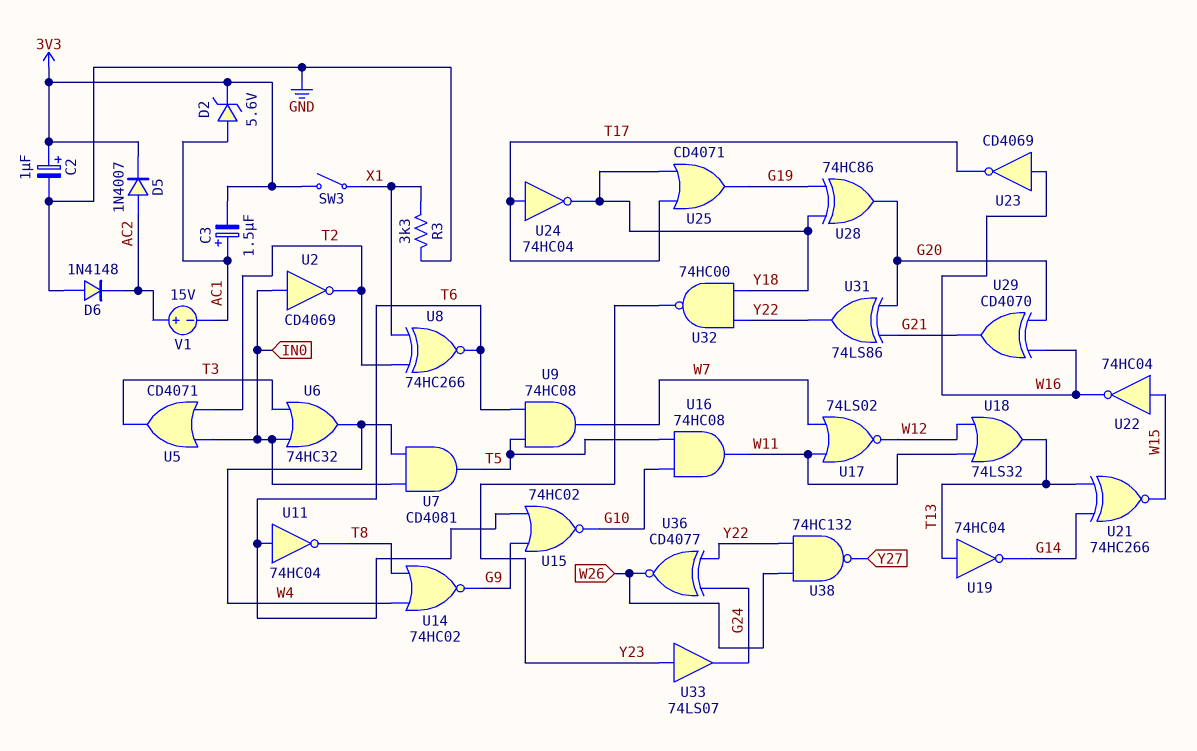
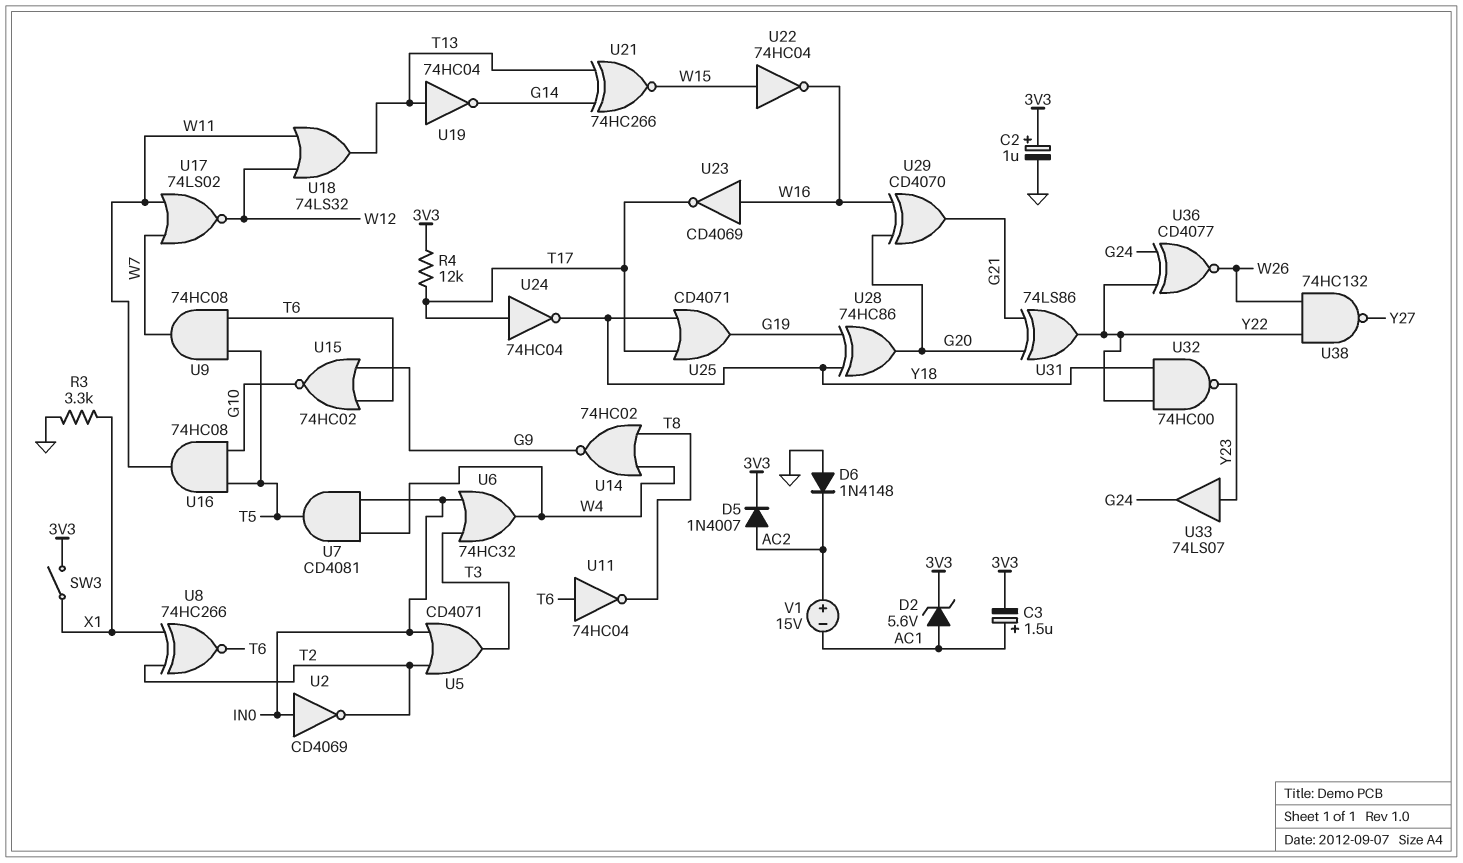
R4: none -> 12k (3V3, T17)

